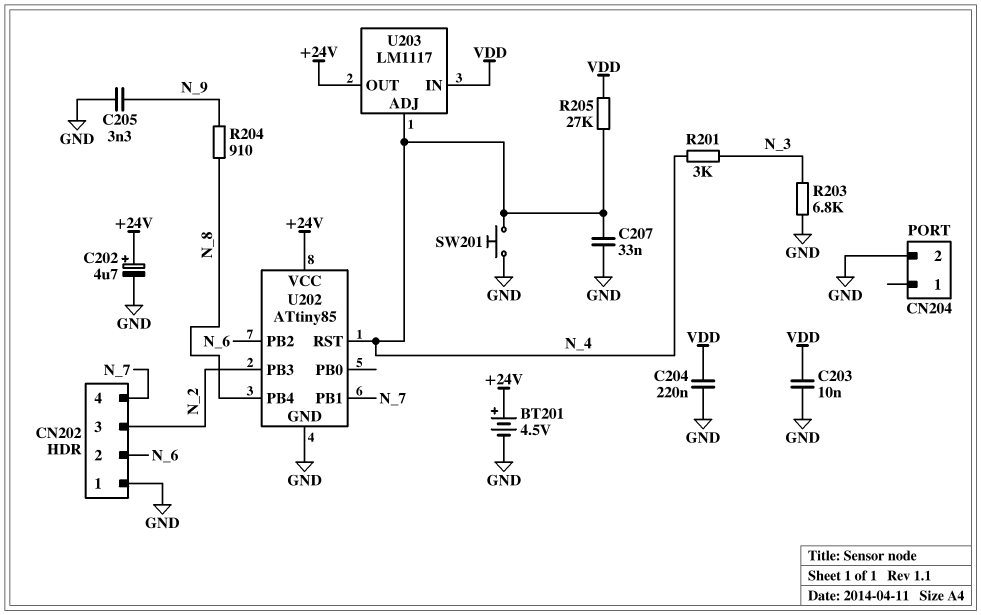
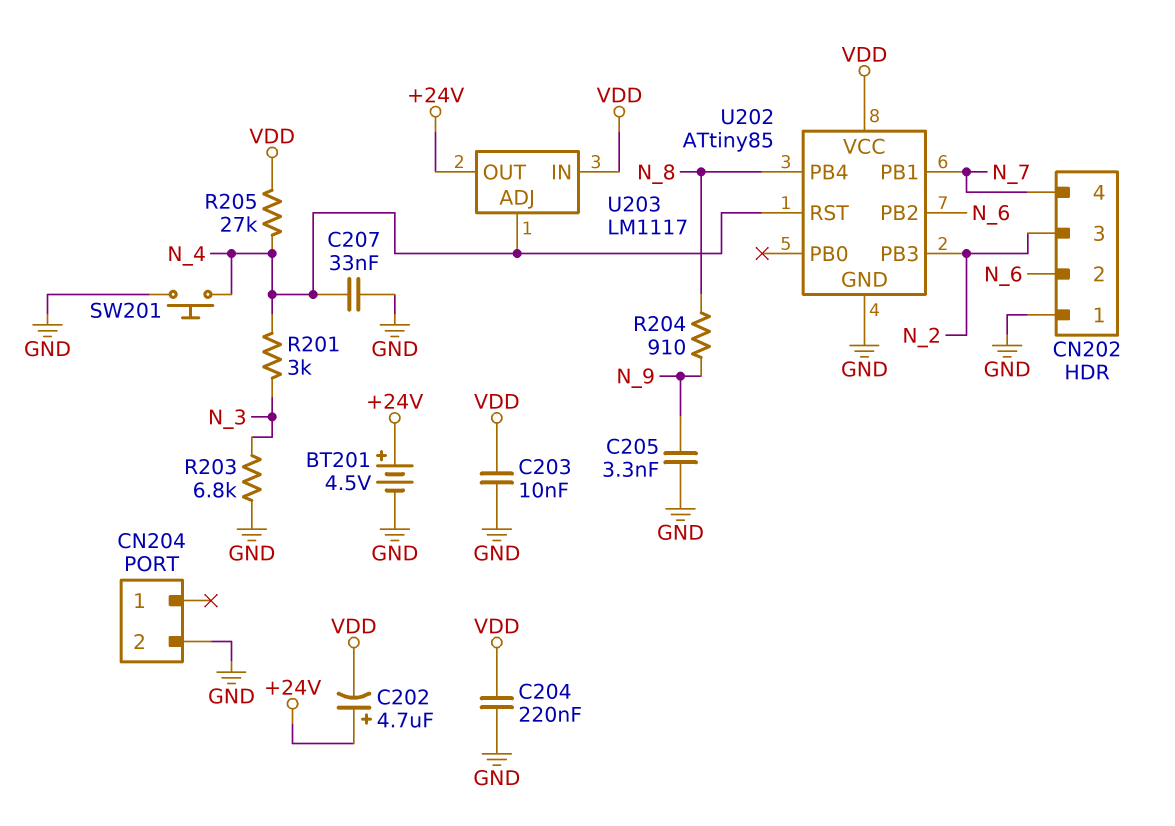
C202: 4.7uF (plus +24V, minus GND) -> 4.7uF (plus +24V, minus VDD)
U202 pin VCC: +24V -> VDD

